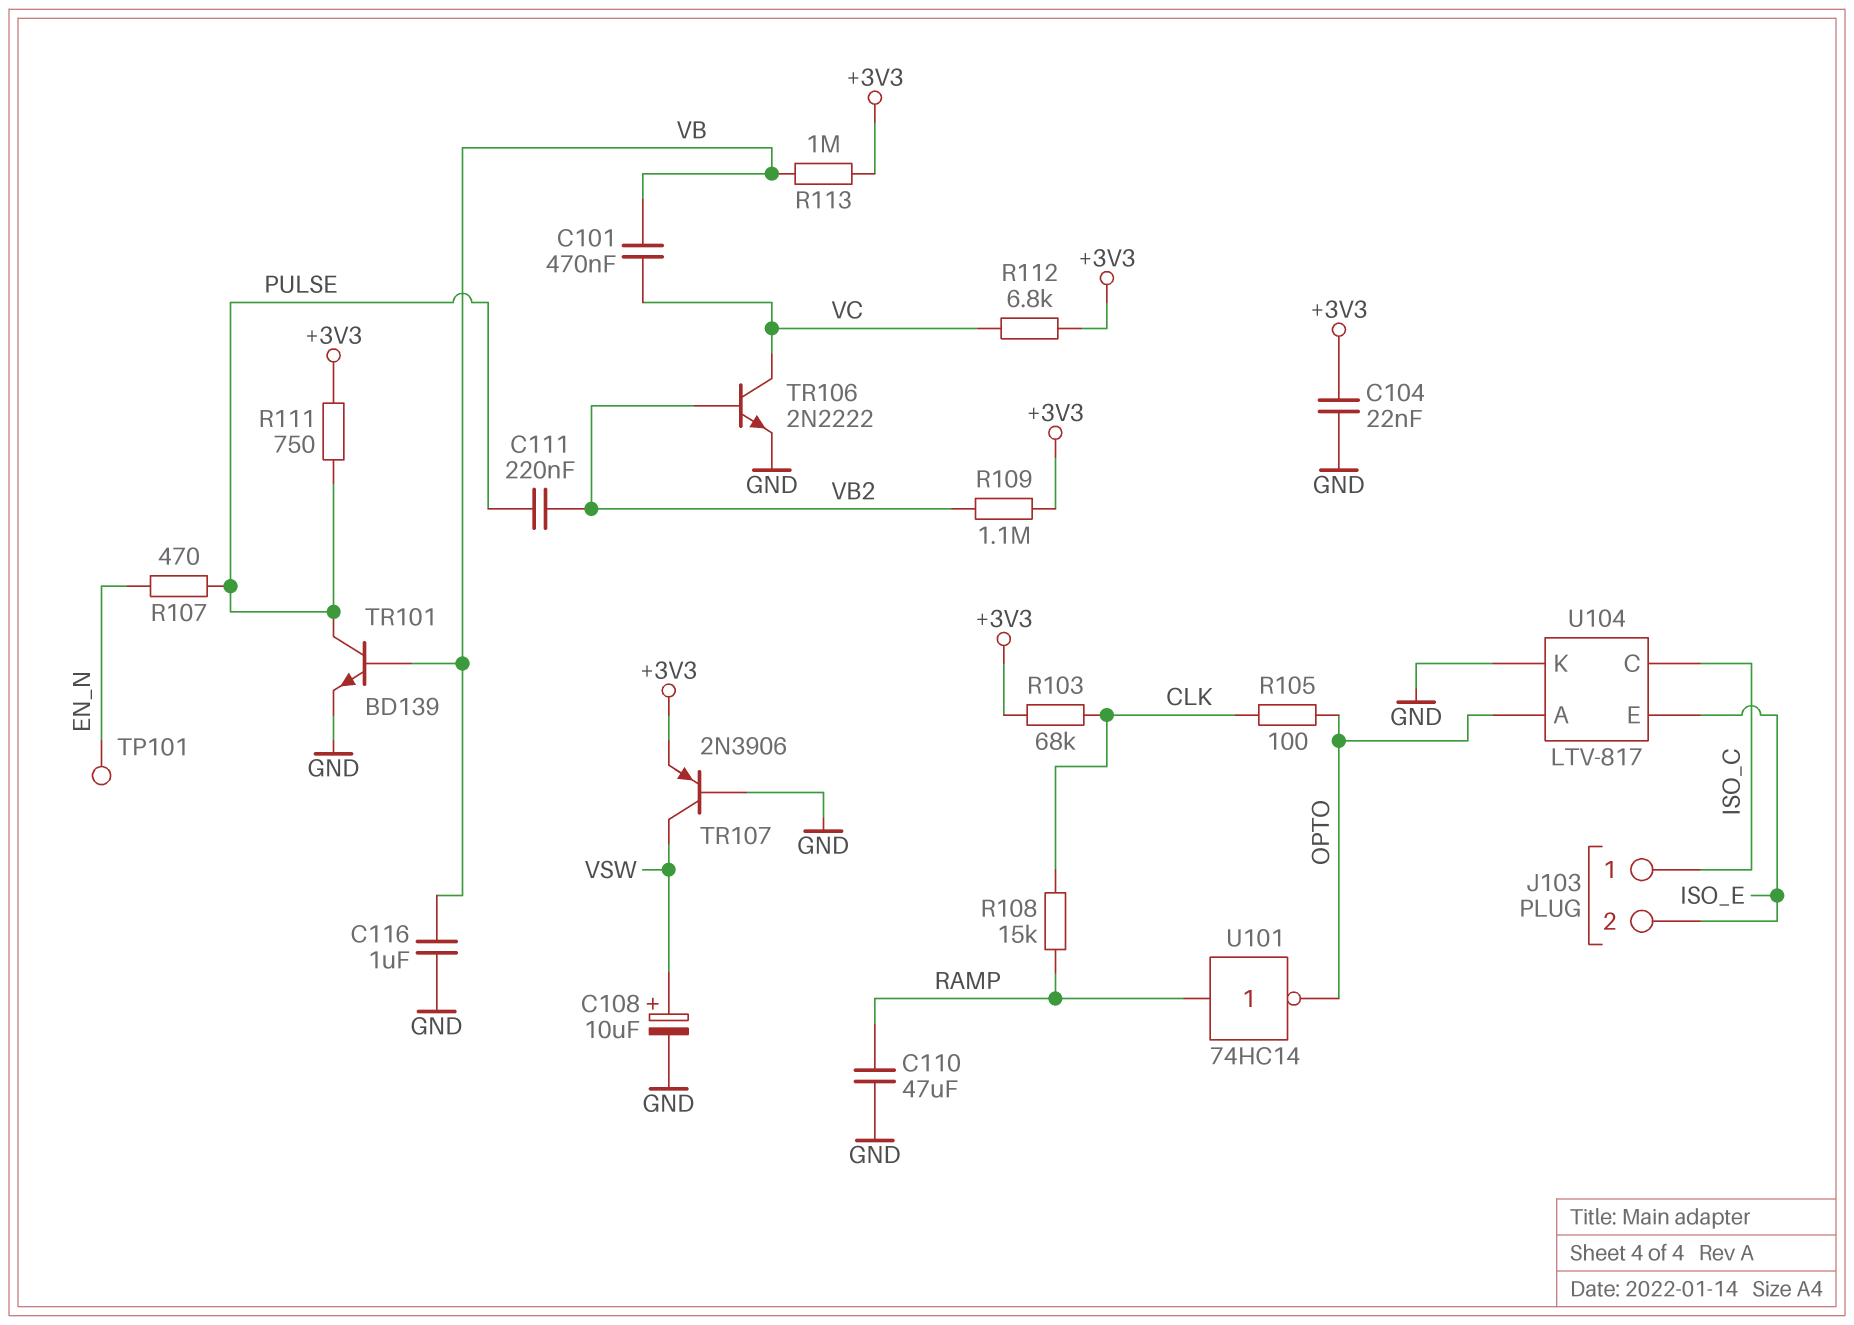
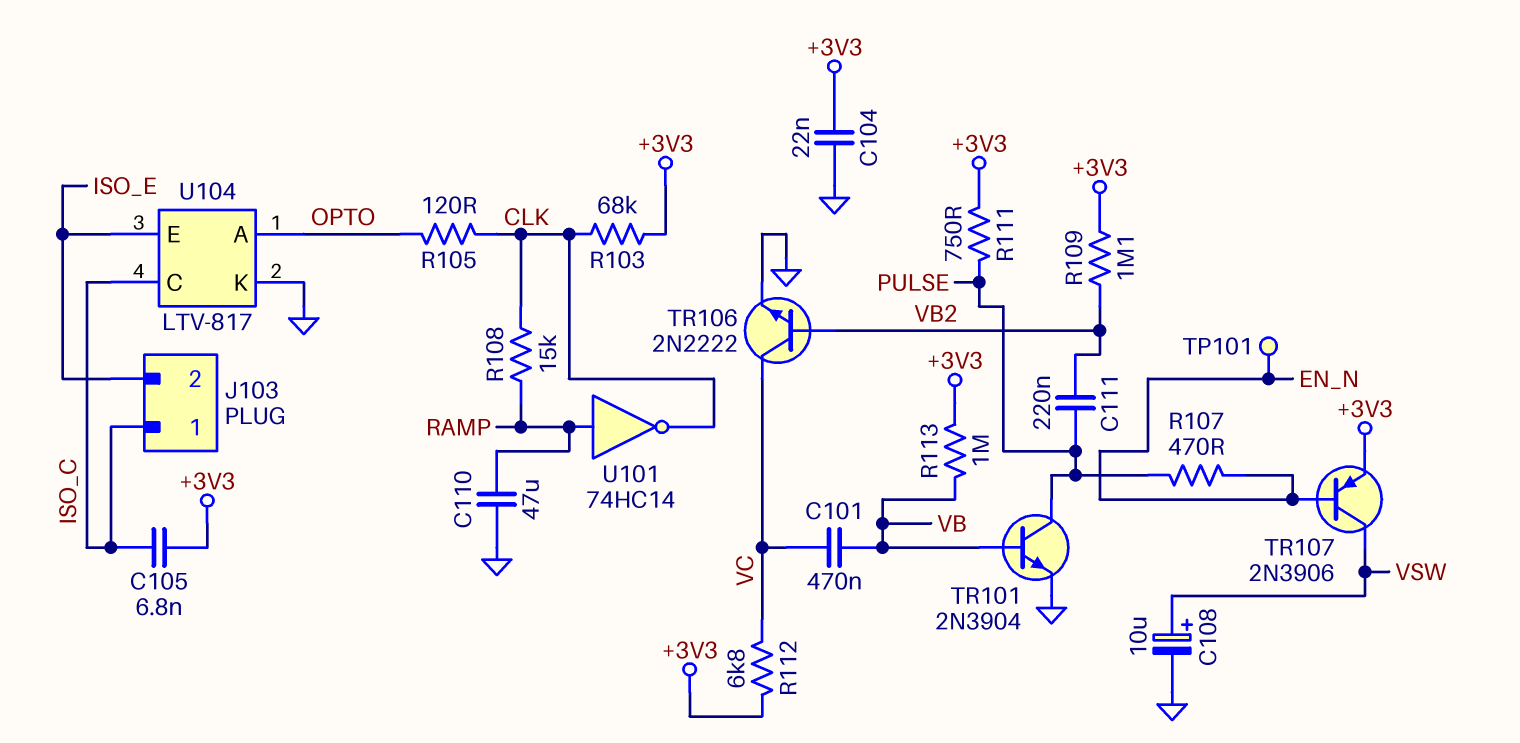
C105: none -> 6.8nF (+3V3, ISO_C)
C116: 1uF (GND, VB) -> none
R105: 100 (CLK, OPTO) -> 120 (CLK, OPTO)
TR101: NPN BD139 (B VB, C PULSE, E GND) -> NPN 2N3904 (B VB, C PULSE, E GND)
TR107: PNP 2N3906 (B GND, C VSW, E +3V3) -> PNP 2N3906 (B EN_N, C VSW, E +3V3)
U101: NOT 74HC14 (in RAMP, out OPTO) -> NOT 74HC14 (in RAMP, out CLK)

